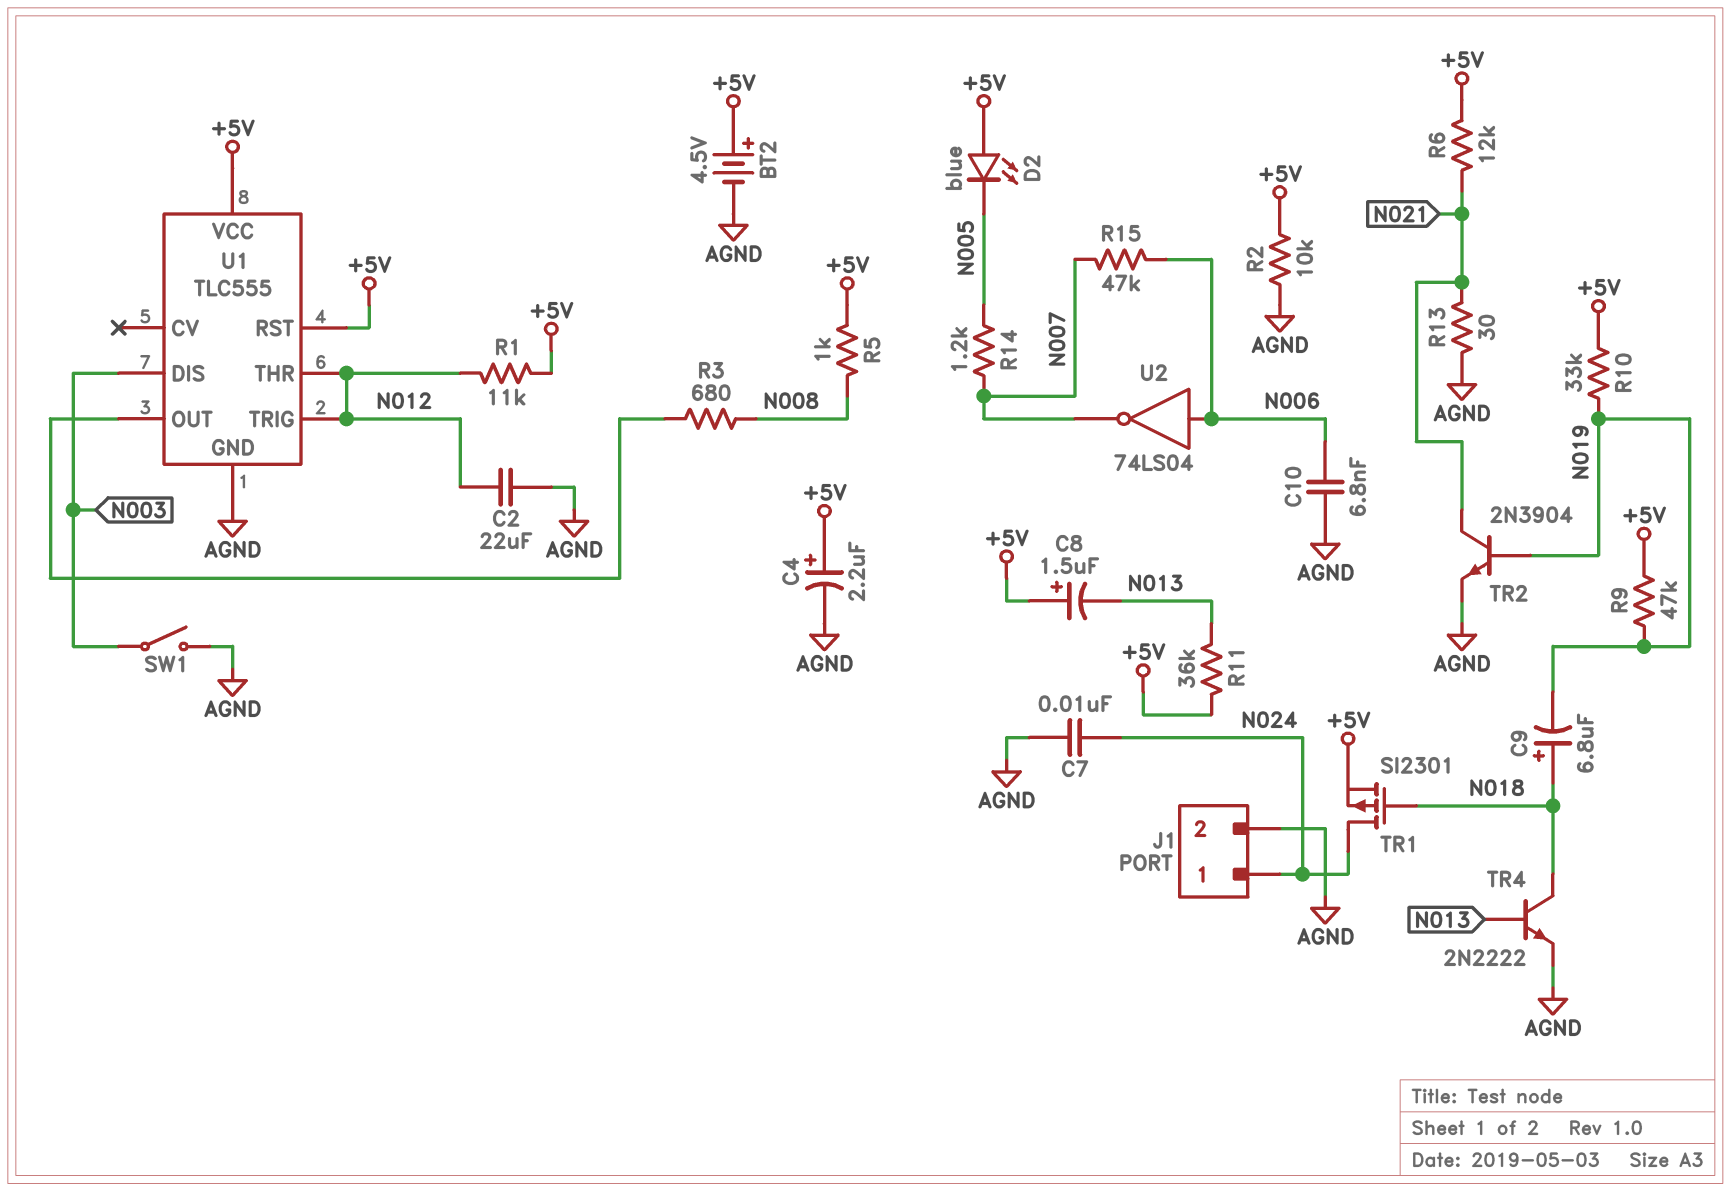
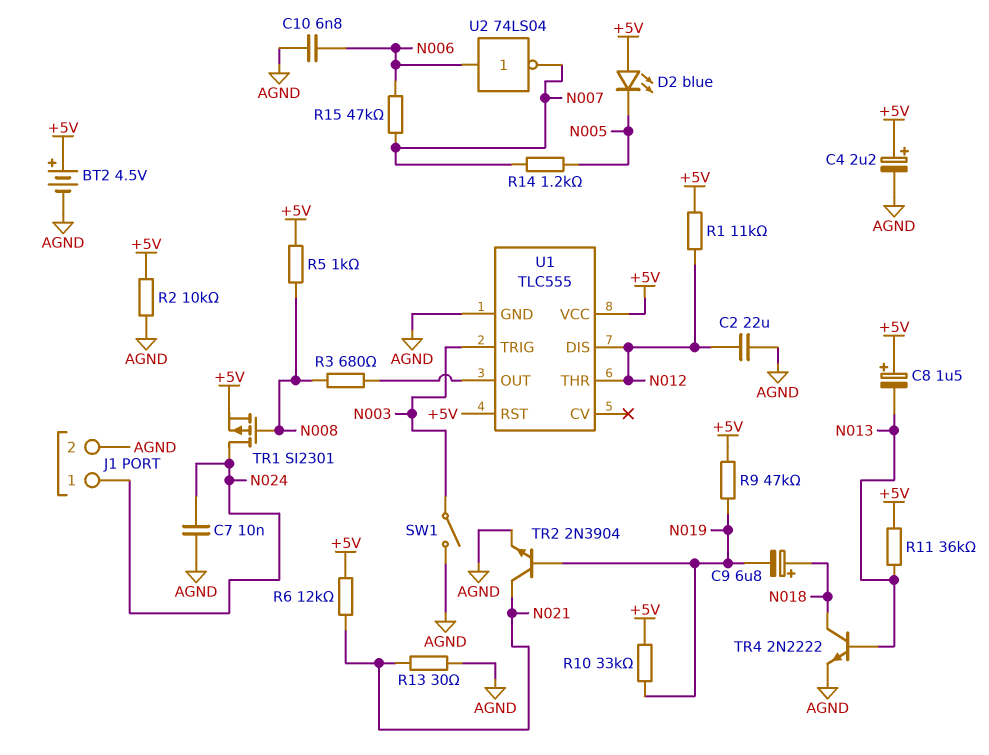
TR1: PMOS SI2301 (G N018, D N024, S +5V) -> PMOS SI2301 (G N008, D N024, S +5V)
U1 pin DIS: N003 -> N012
U1 pin TRIG: N012 -> N003

